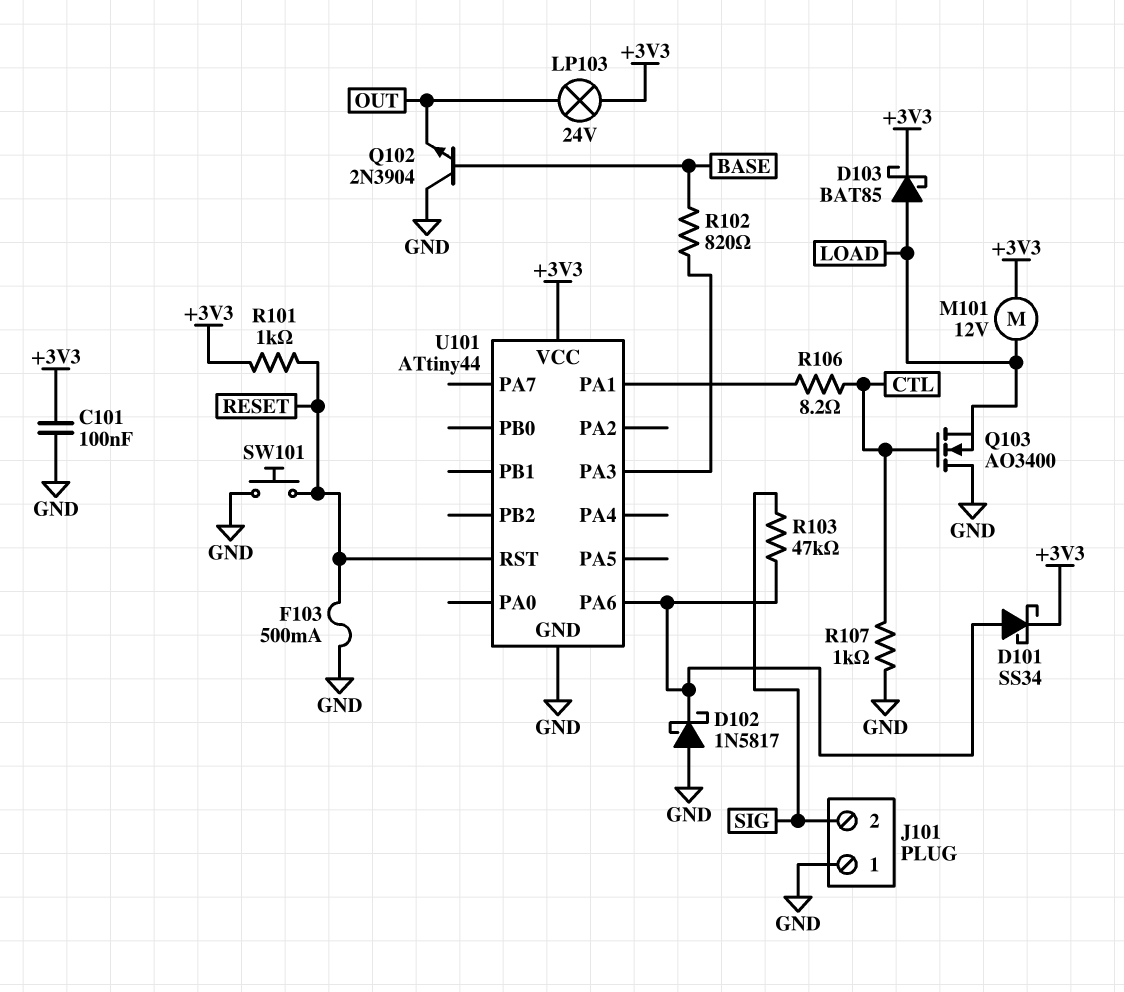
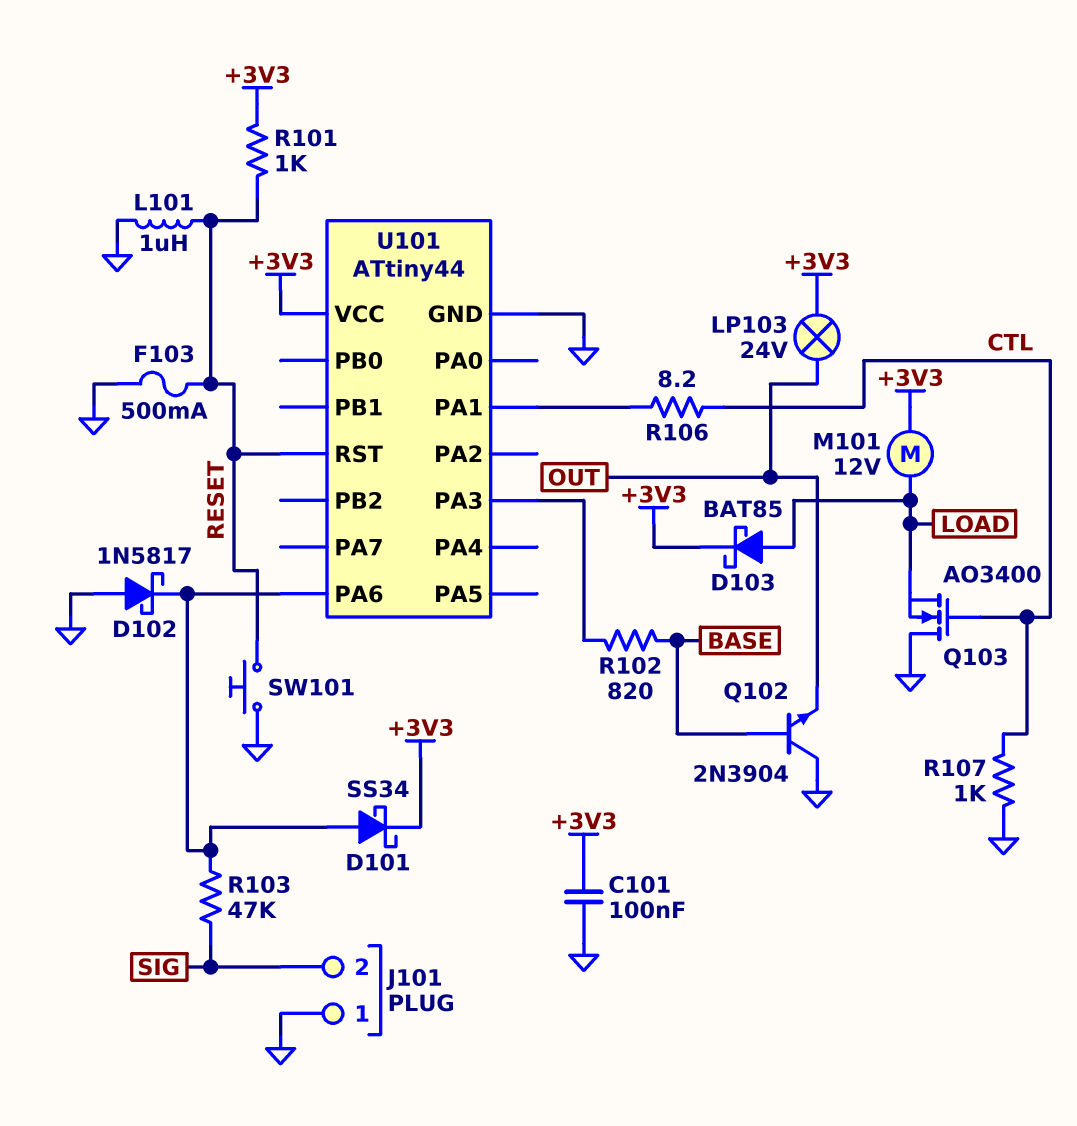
L101: none -> 1uH (GND, RESET)

